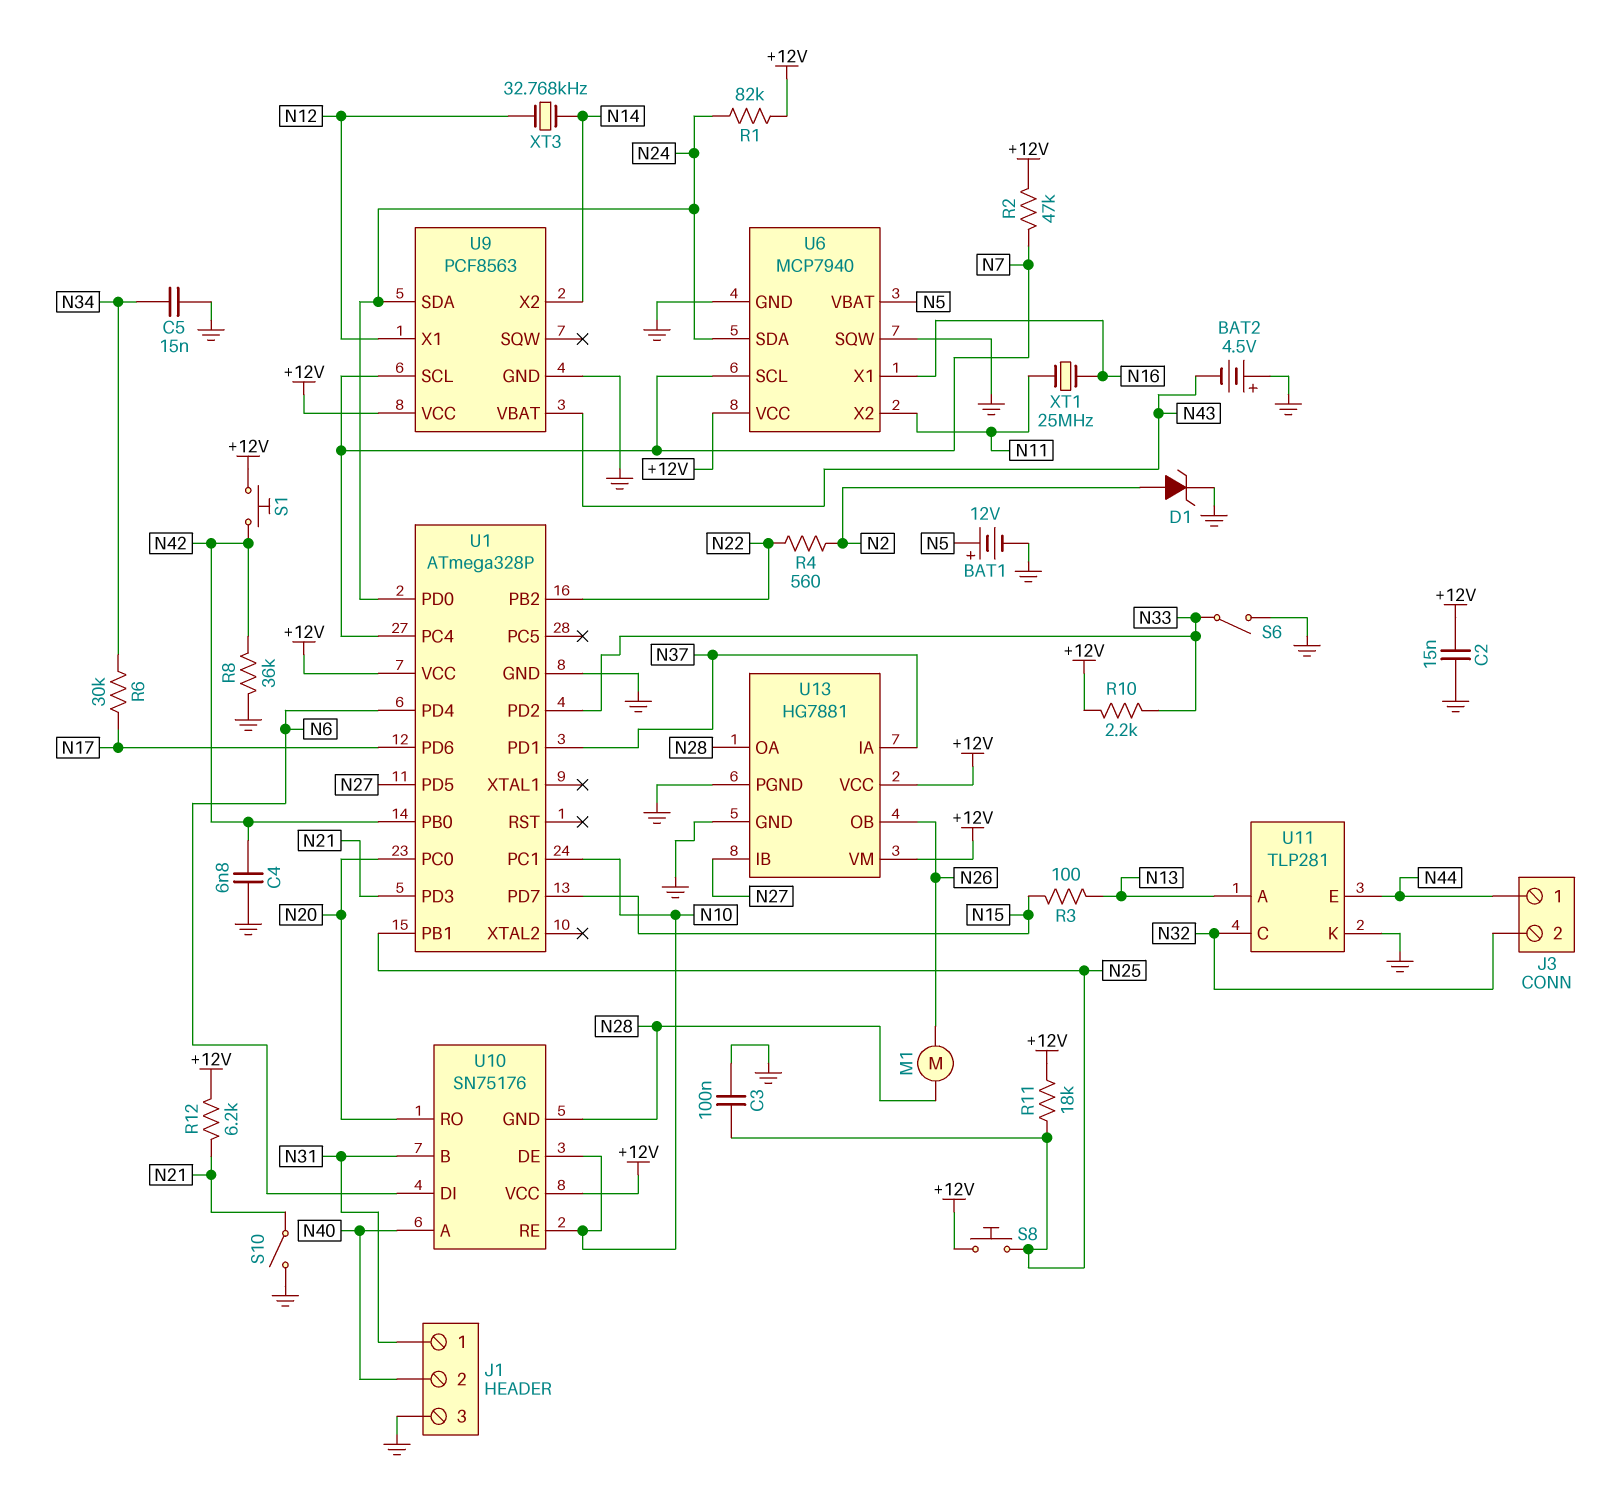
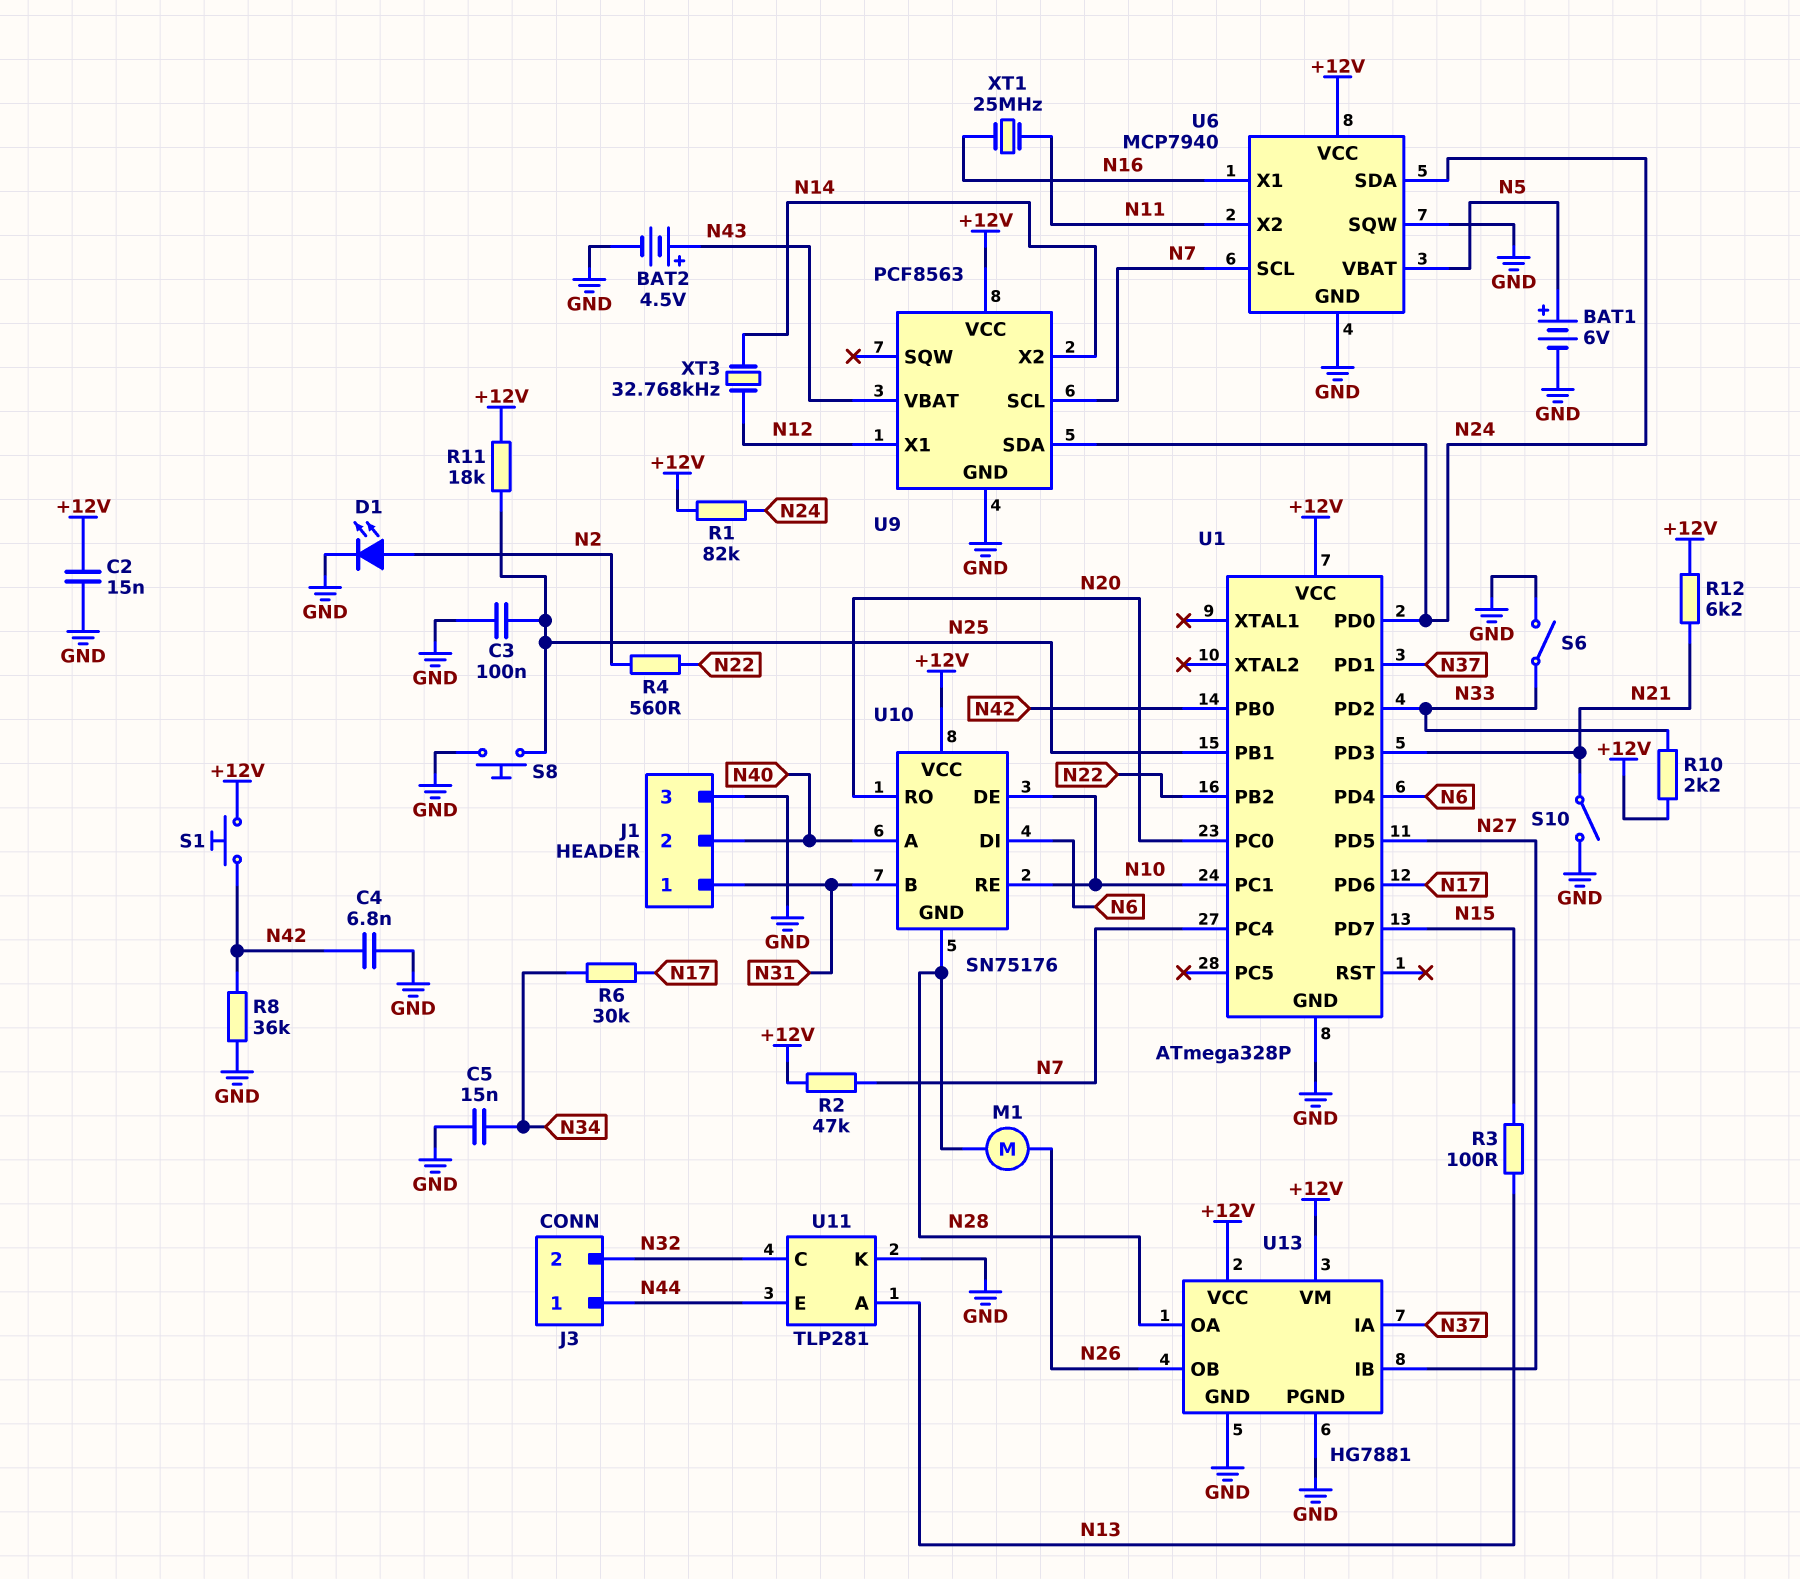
BAT1: 12V (plus N5, minus GND) -> 6V (plus N5, minus GND)
BAT2: 4.5V (plus GND, minus N43) -> 4.5V (plus N43, minus GND)
D1: zener (A N2, K GND) -> LED (A N2, K GND)
S8: button (+12V, N25) -> button (GND, N25)

